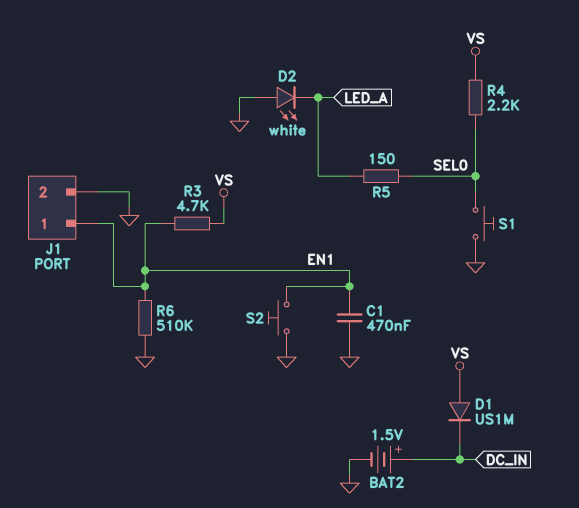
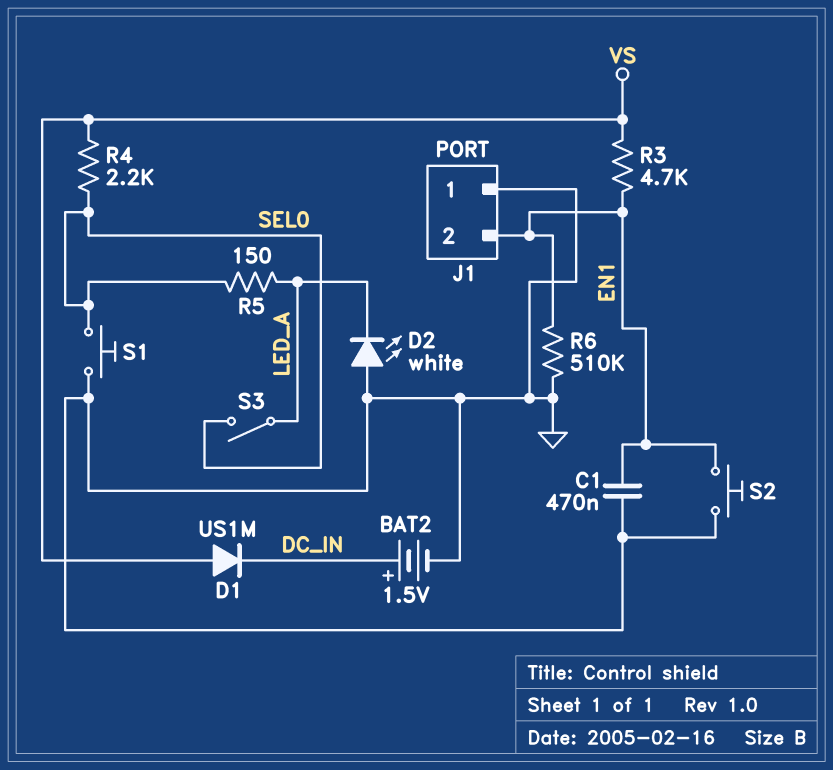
J1 pin 1: EN1 -> GND
J1 pin 2: GND -> EN1
S3: none -> switch (LED_A, SEL0)

